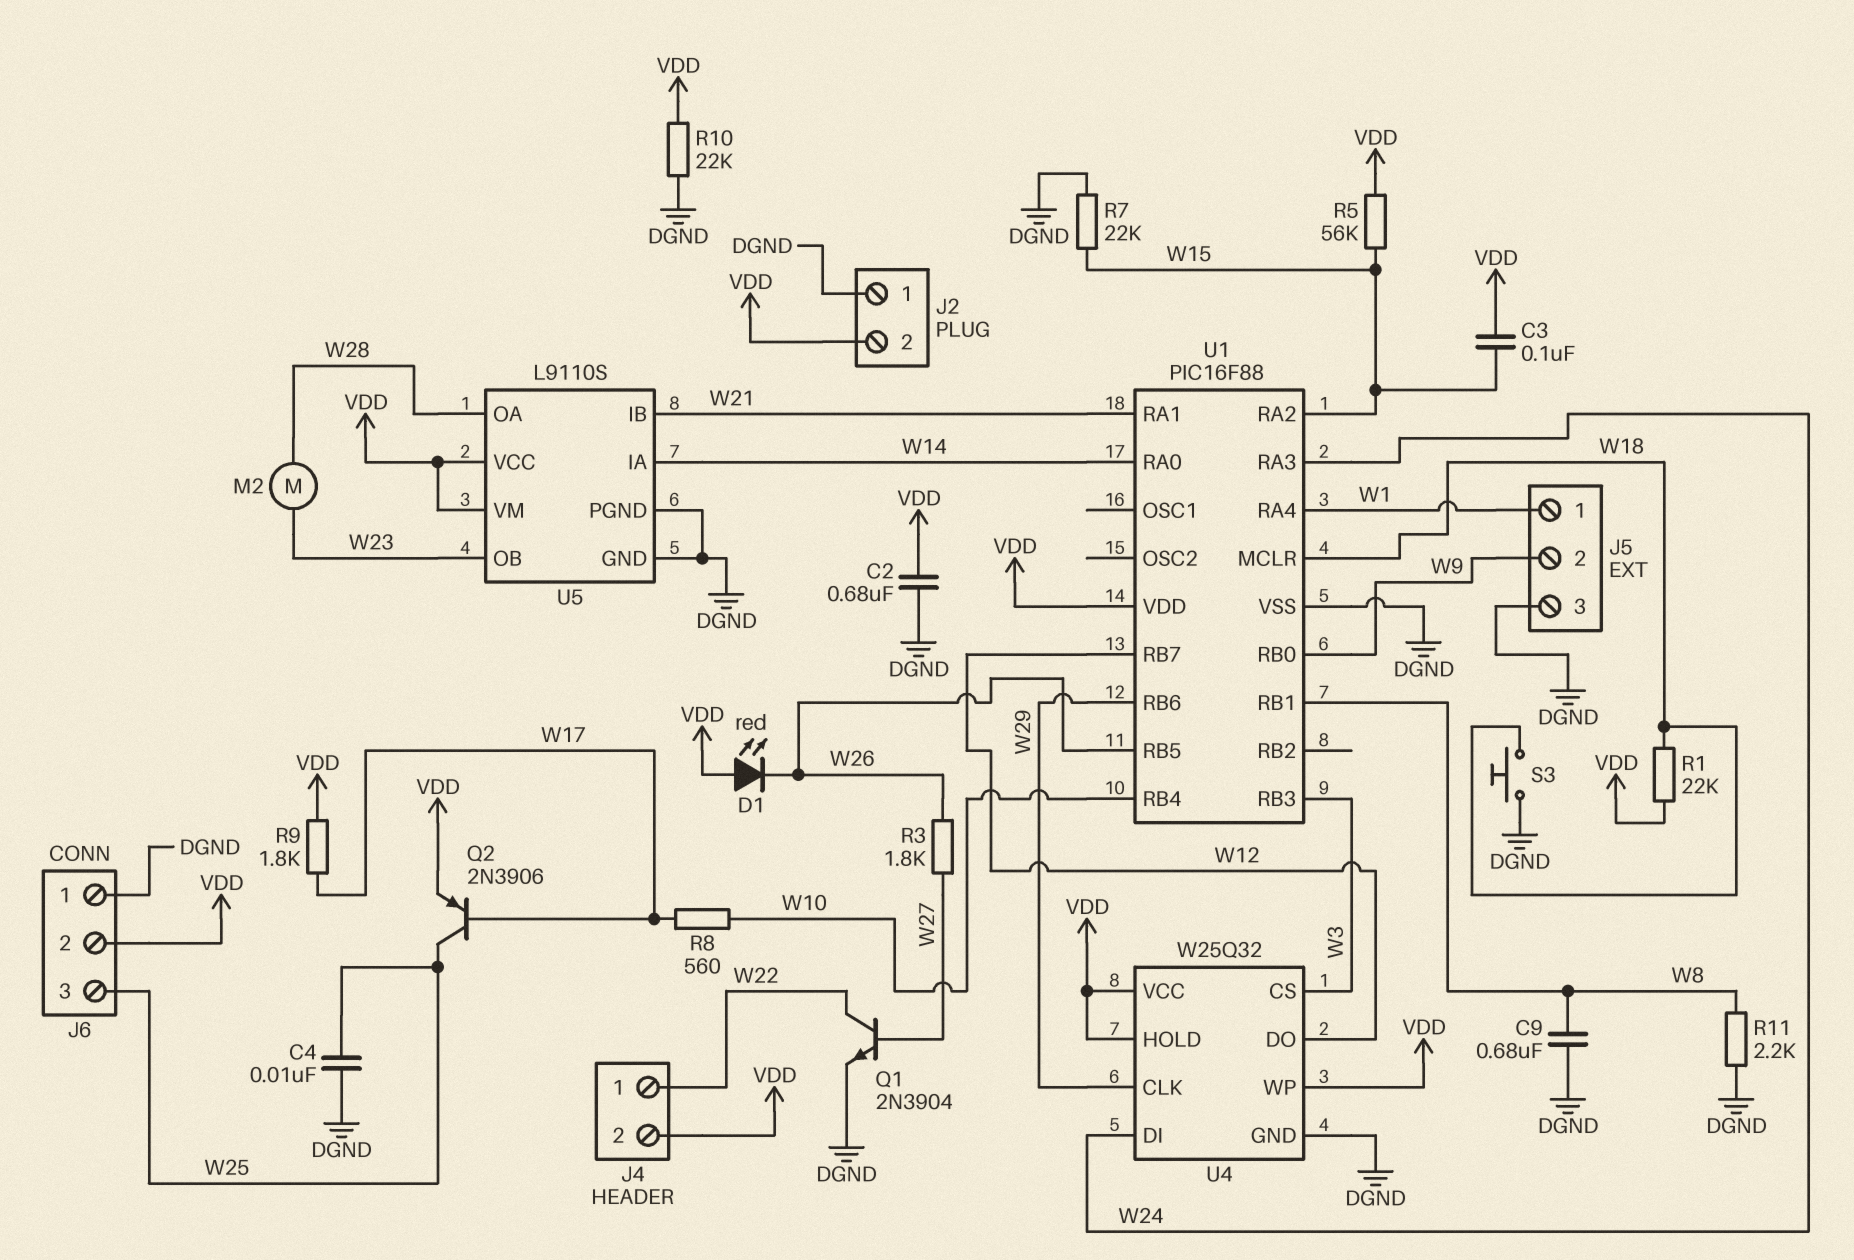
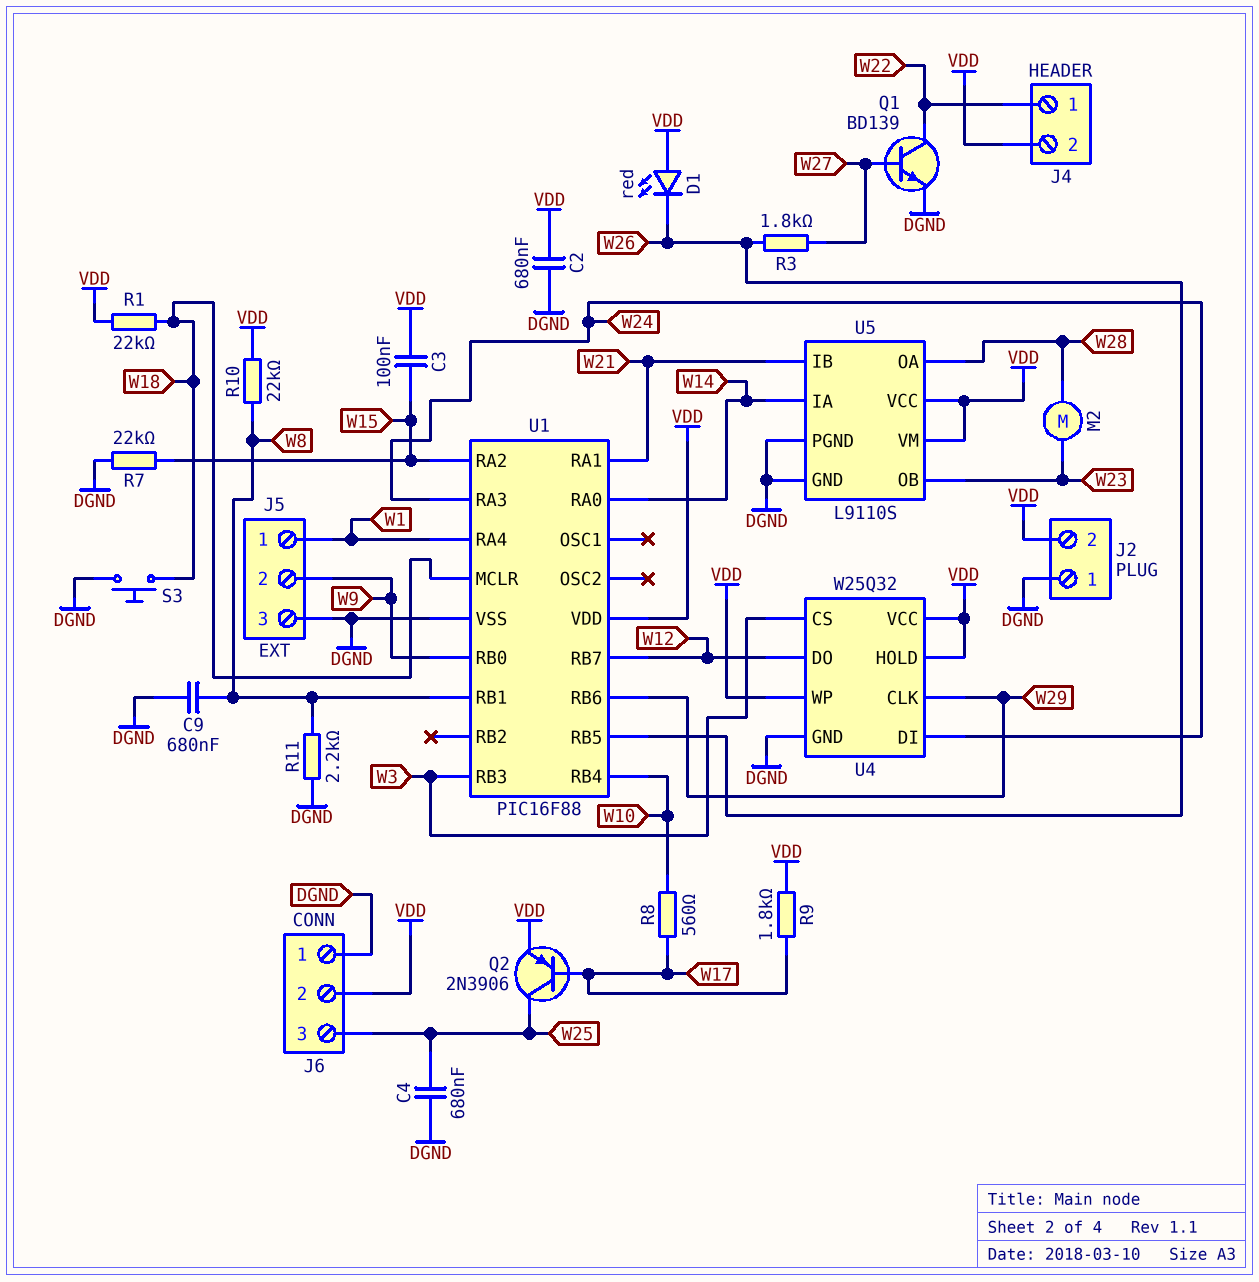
C4: 10nF (DGND, W25) -> 680nF (DGND, W25)
Q1: NPN 2N3904 (B W27, C W22, E DGND) -> NPN BD139 (B W27, C W22, E DGND)
R5: 56k (VDD, W15) -> none
R10: 22k (DGND, VDD) -> 22k (VDD, W8)

